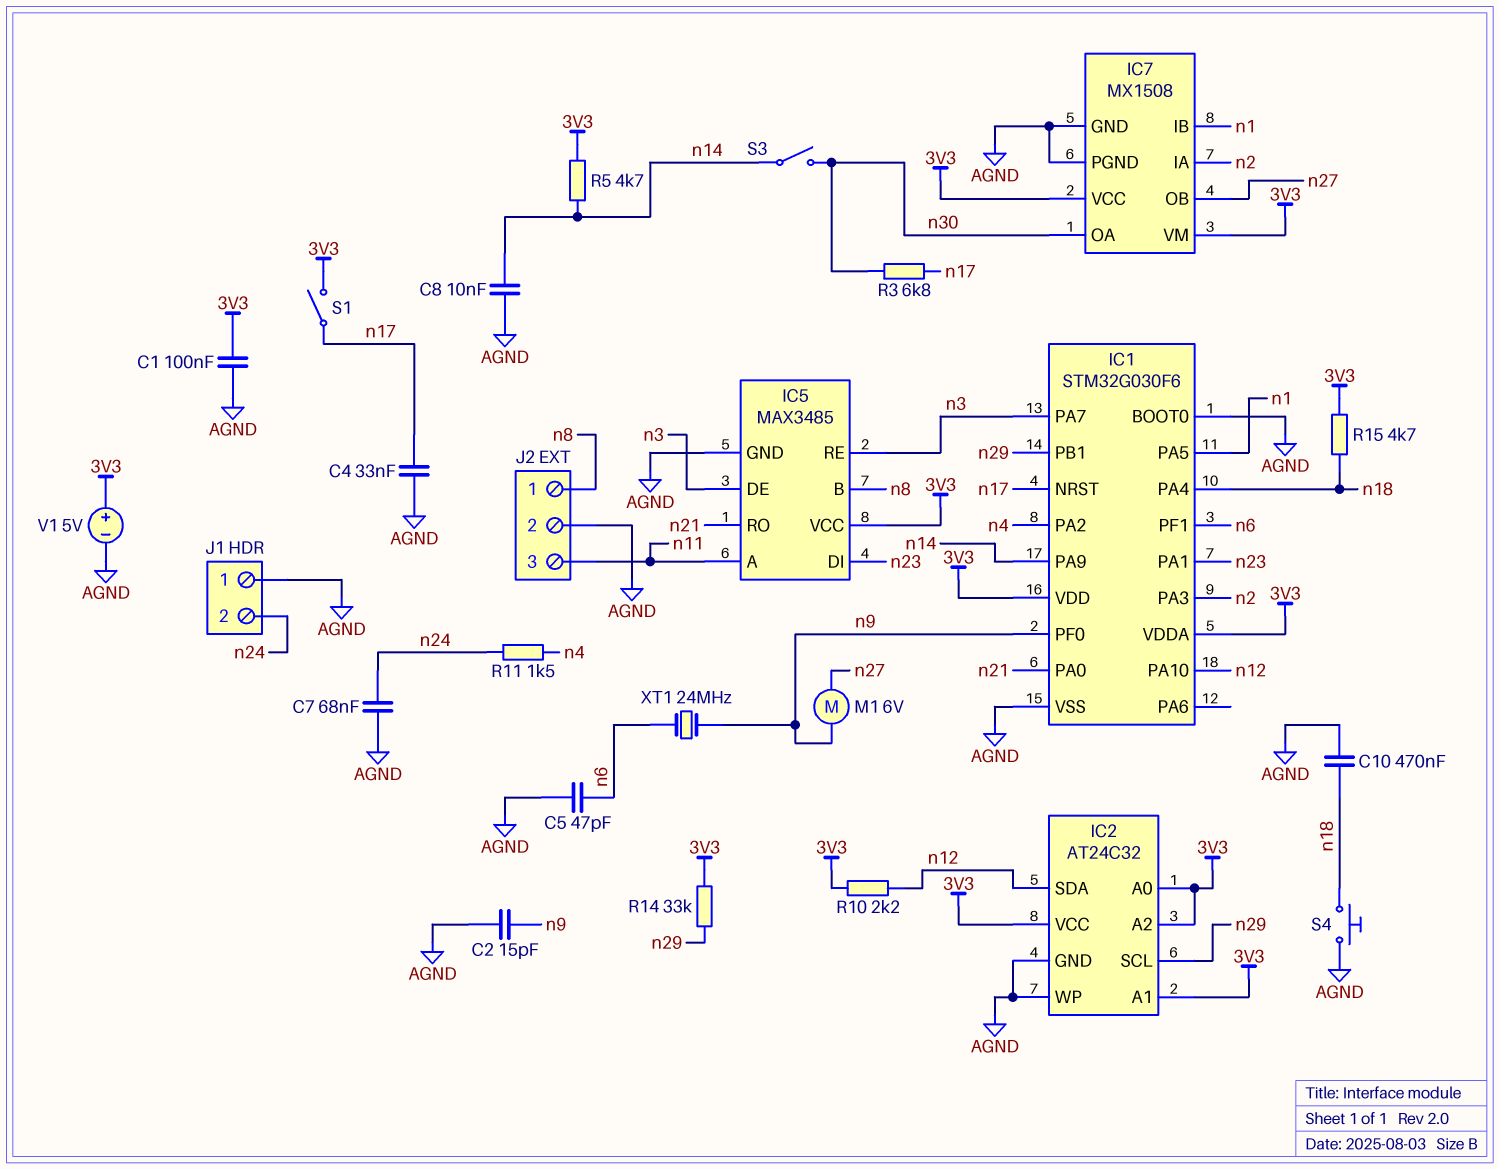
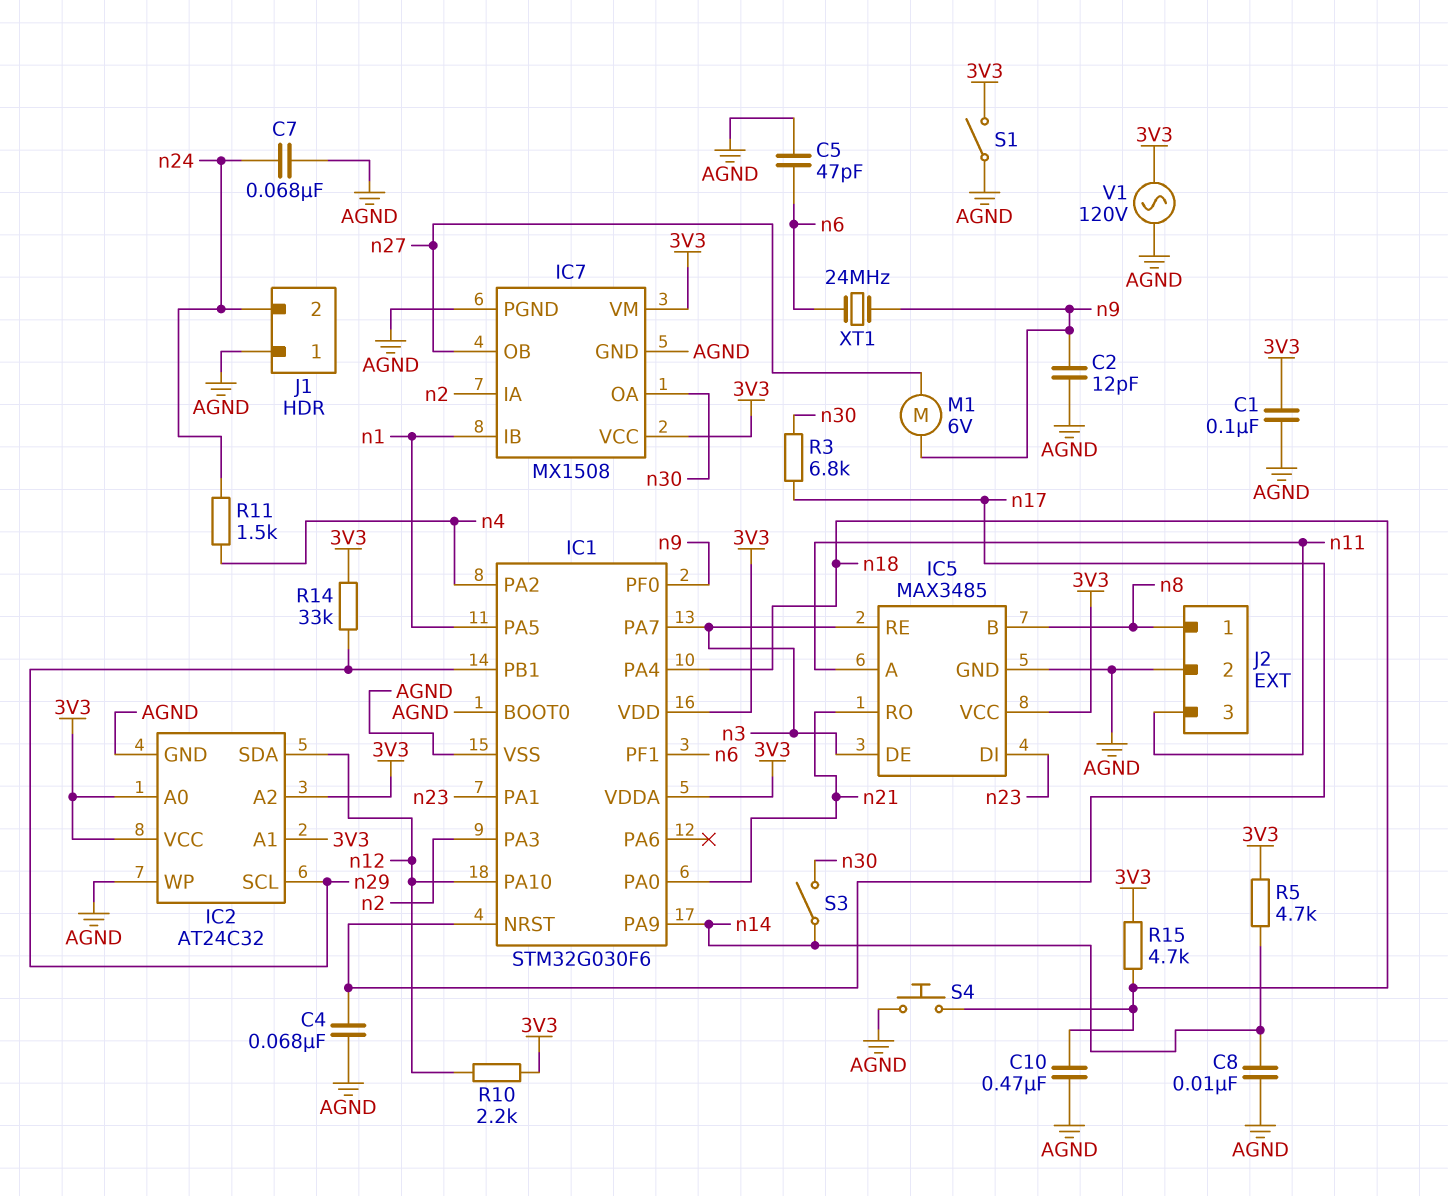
C2: 15pF (AGND, n9) -> 12pF (AGND, n9)
C4: 33nF (AGND, n17) -> 68nF (AGND, n17)
S1: switch (3V3, n17) -> switch (3V3, AGND)
V1: 5V (plus 3V3, minus AGND) -> AC 120V (3V3, AGND)

